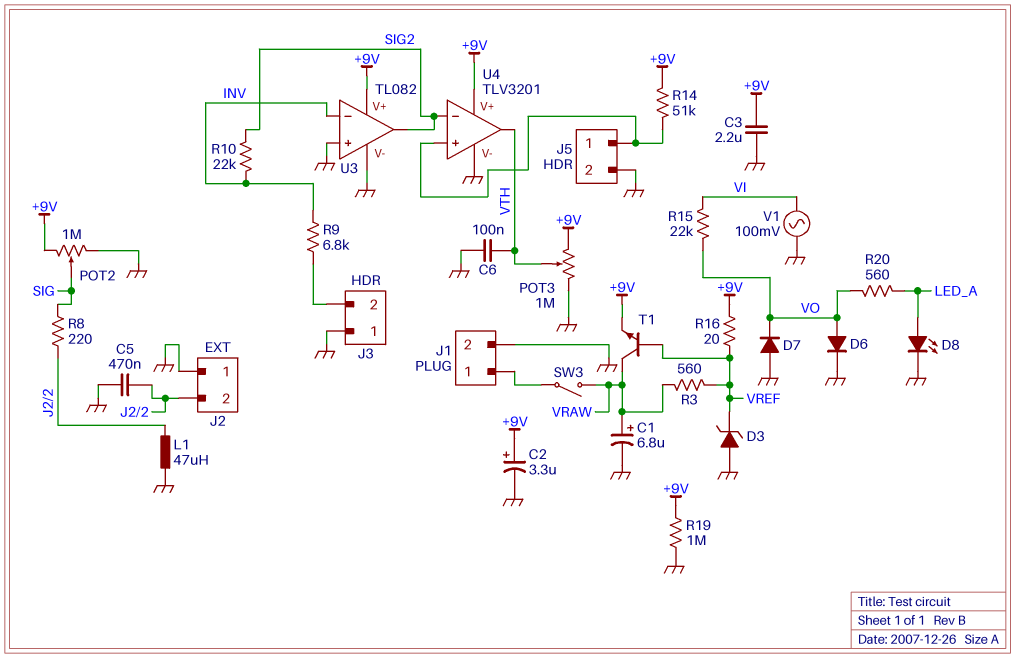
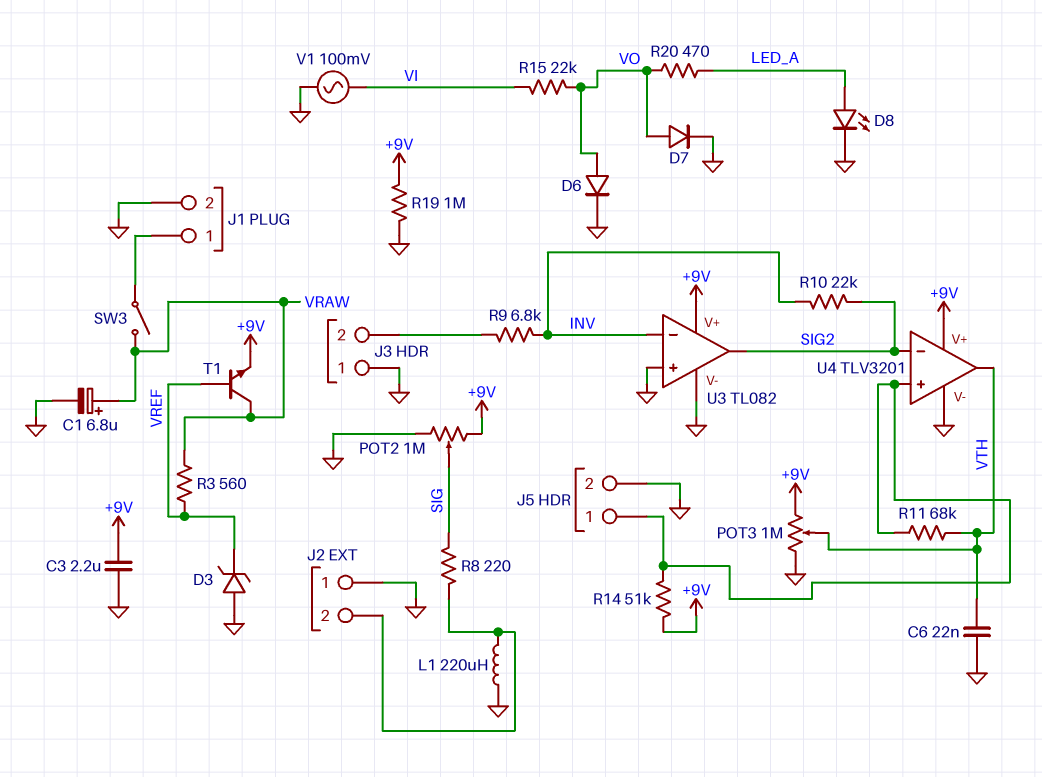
C2: 3.3uF (plus +9V, minus GND) -> none
C5: 470nF (GND, J2/2) -> none
C6: 100nF (GND, VTH) -> 22nF (GND, VTH)
D7: diode (A GND, K VO) -> diode (A VO, K GND)
L1: 47uH (GND, J2/2) -> 220uH (GND, J2/2)
R11: none -> 68k (J5/1, VTH)
R16: 20 (+9V, VREF) -> none
R20: 560 (LED_A, VO) -> 470 (LED_A, VO)

